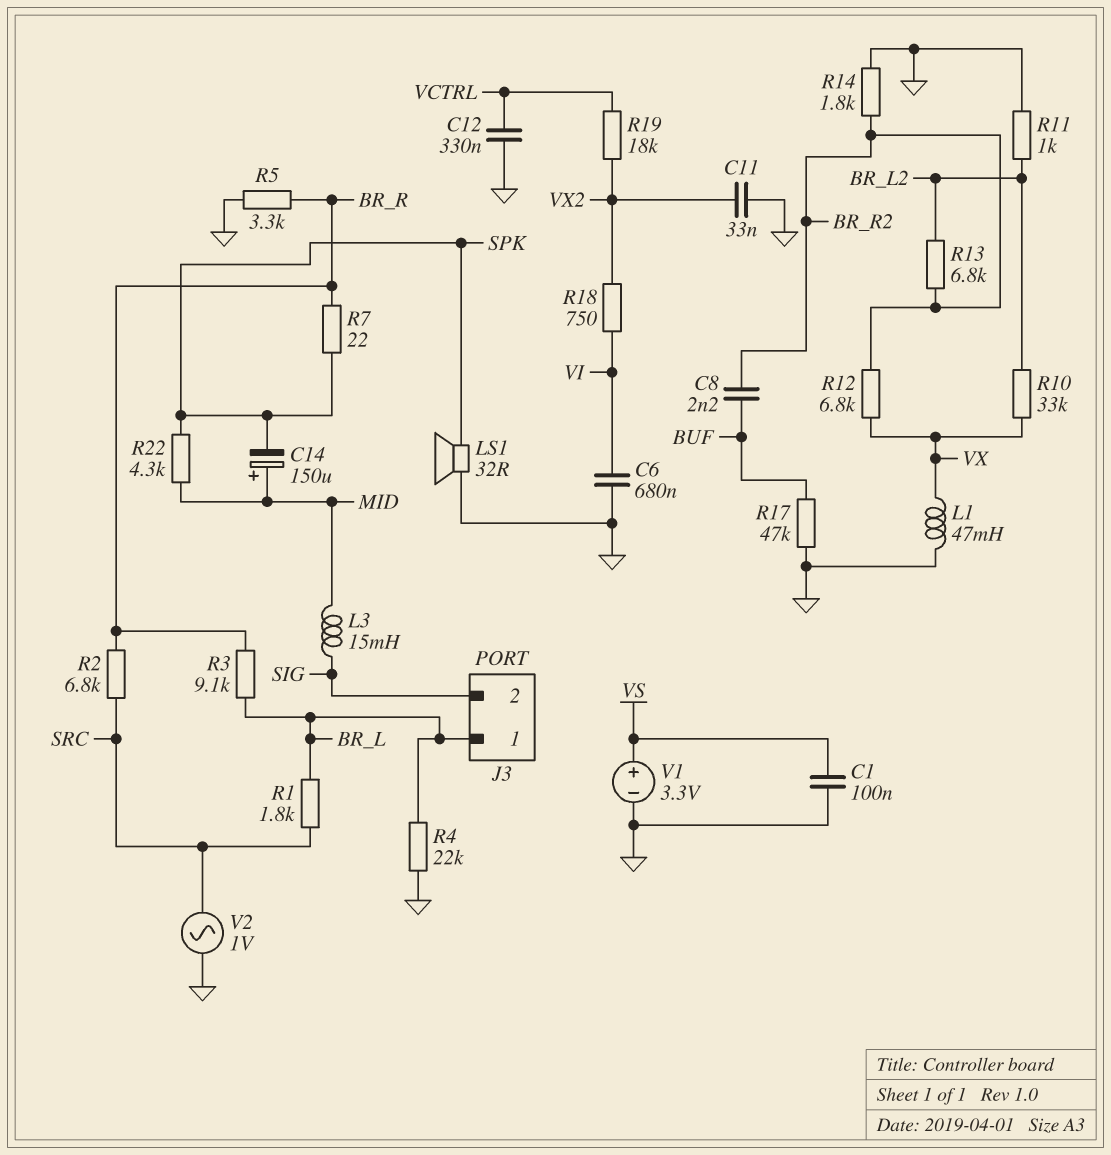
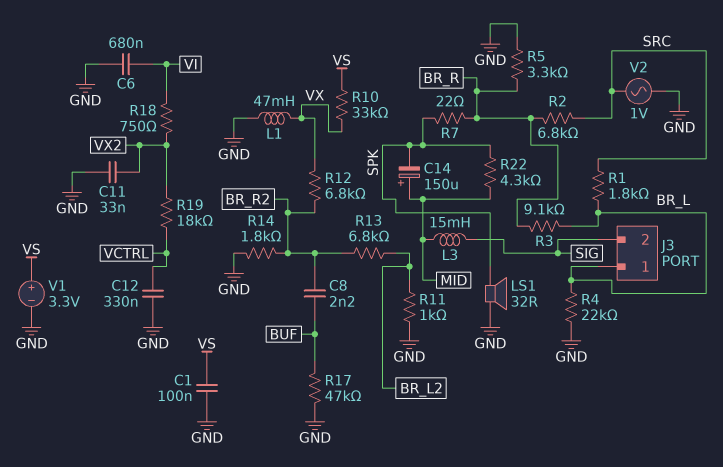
R10: 33k (BR_L2, VX) -> 33k (VS, VX)

